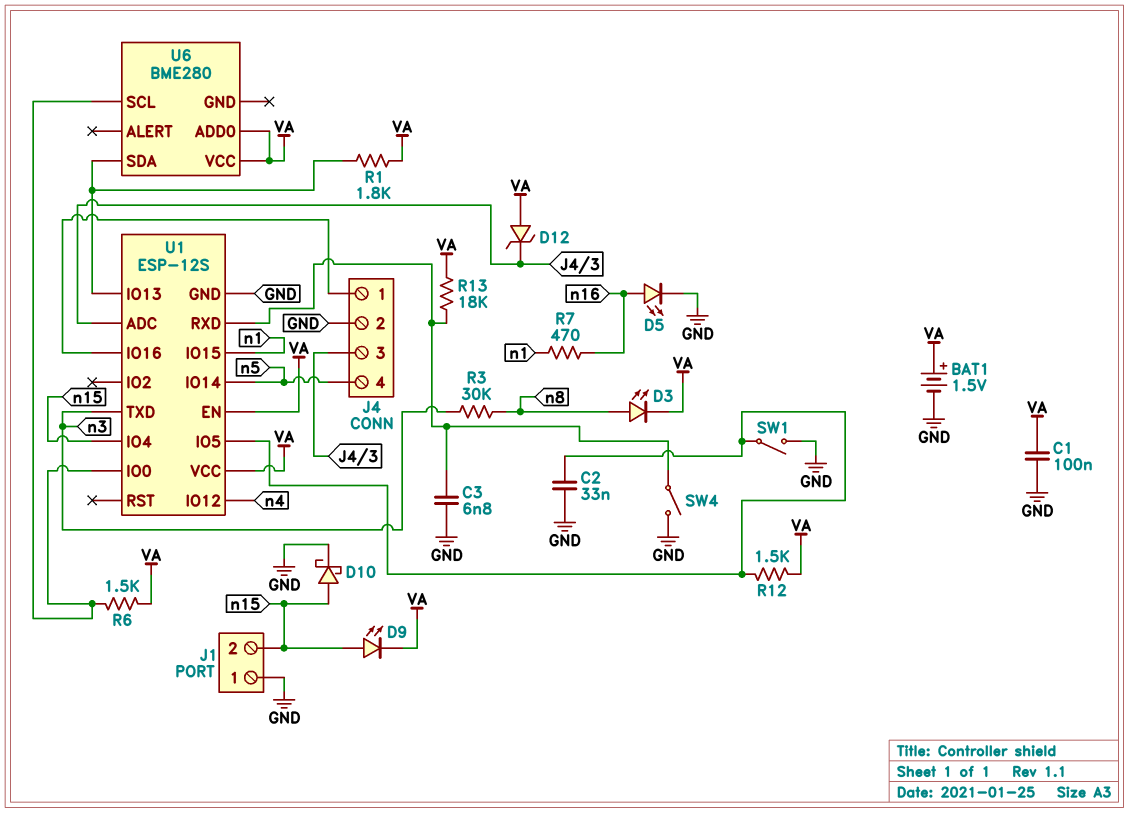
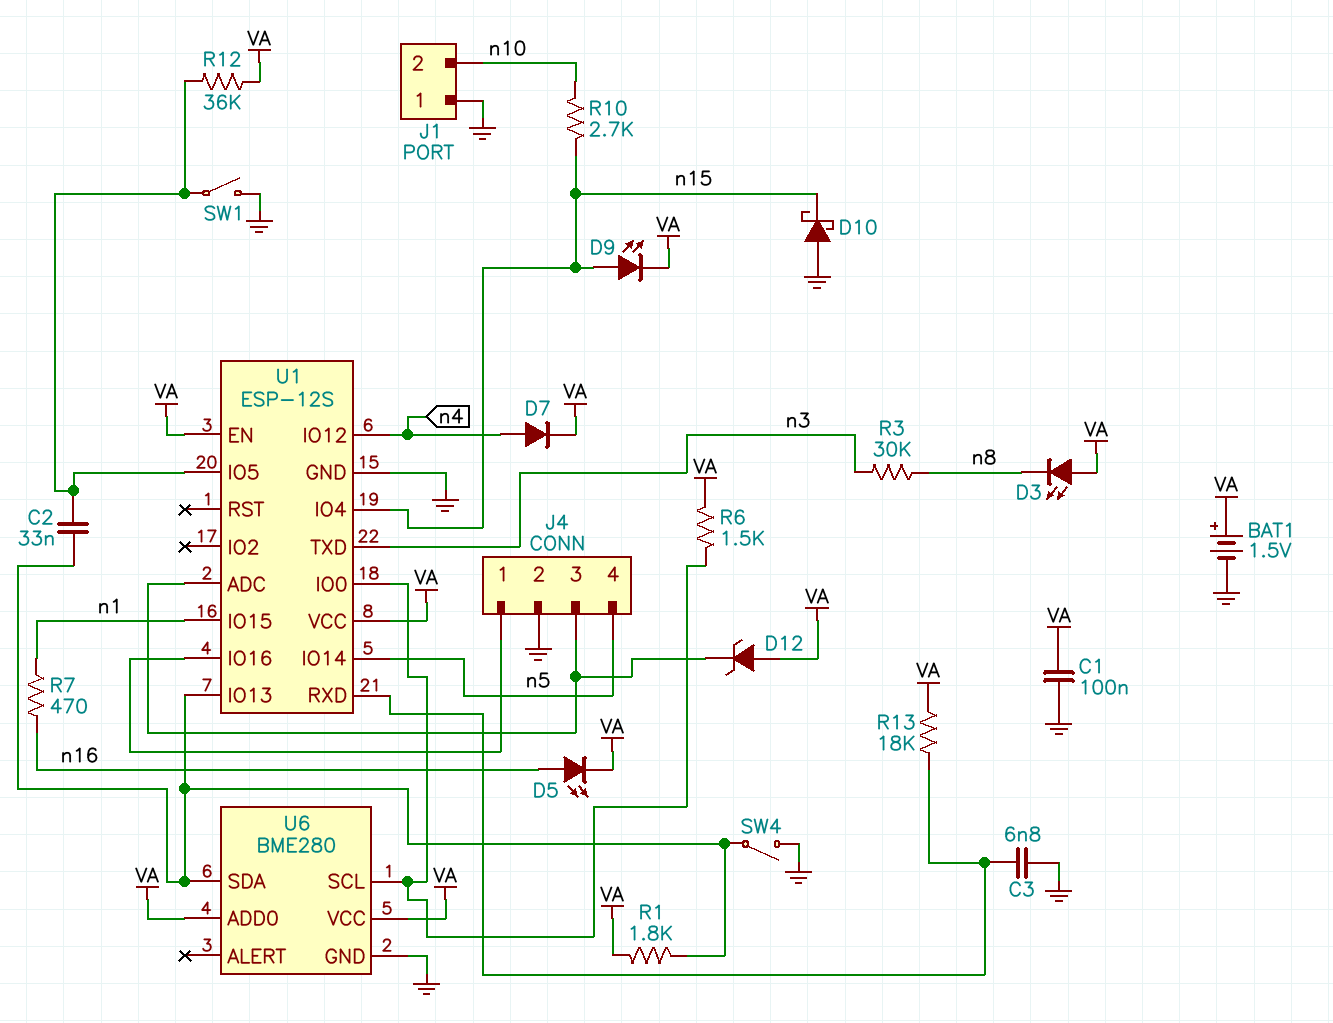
C2: 33nF (GND, U1/IO5) -> 33nF (U1/IO5, U1/IO13)
D3: LED (A n8, K VA) -> LED (A VA, K n8)
D5: LED (A n16, K GND) -> LED (A n16, K VA)
D7: none -> diode (A n4, K VA)
D10: schottky (A n15, K GND) -> schottky (A GND, K n15)
J1 pin 2: n15 -> n10
R10: none -> 2.7k (n10, n15)
R12: 1.5k (U1/IO5, VA) -> 36k (U1/IO5, VA)
SW4: switch (GND, U1/RXD) -> switch (GND, U1/IO13)
U6 pin GND: none -> GND

